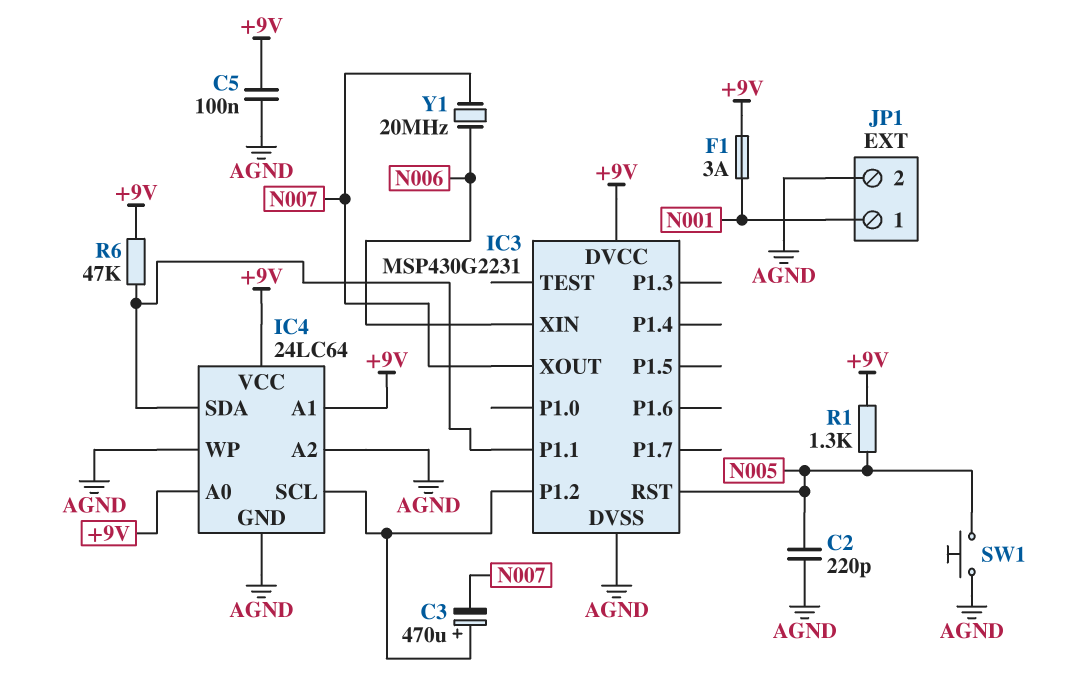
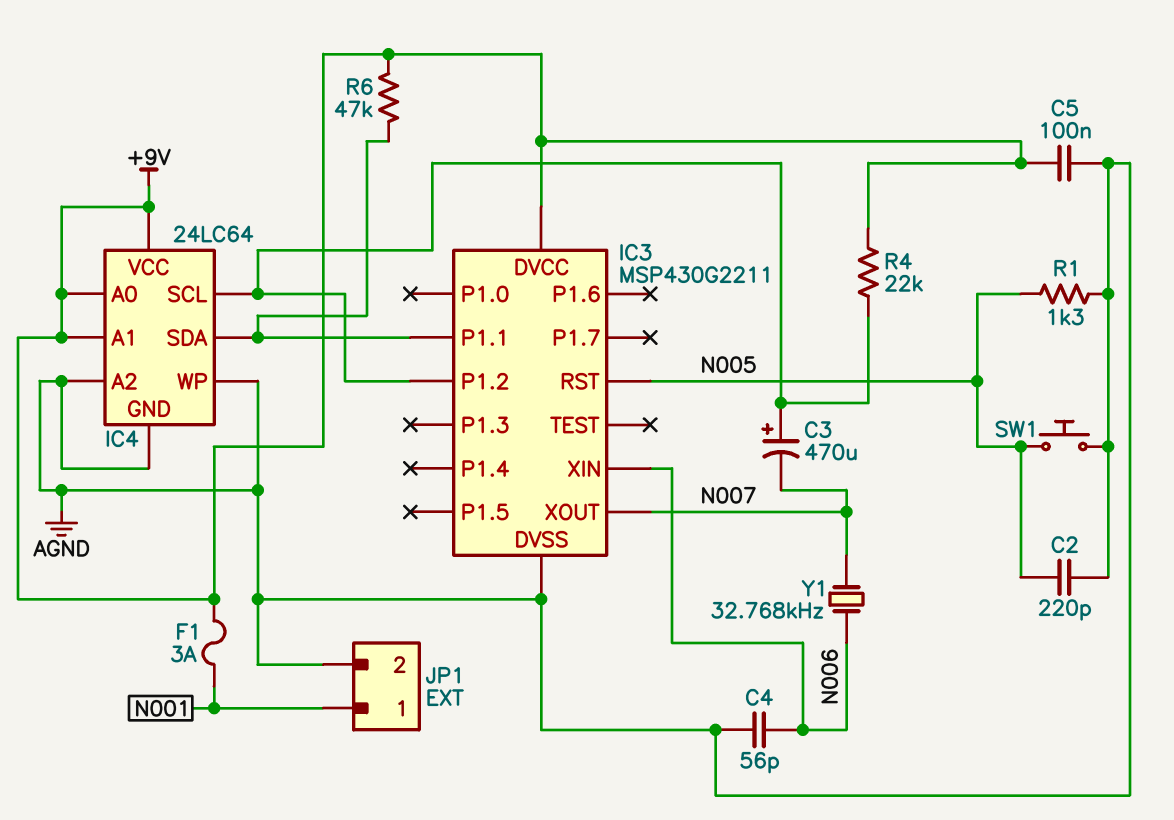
C4: none -> 56pF (AGND, N006)
IC3: MSP430G2231 -> MSP430G2211
R1: 1.3k (+9V, N005) -> 1.3k (AGND, N005)
R4: none -> 22k (+9V, IC3/P1.2)
Y1: 20MHz (N006, N007) -> 32.768kHz (N006, N007)

